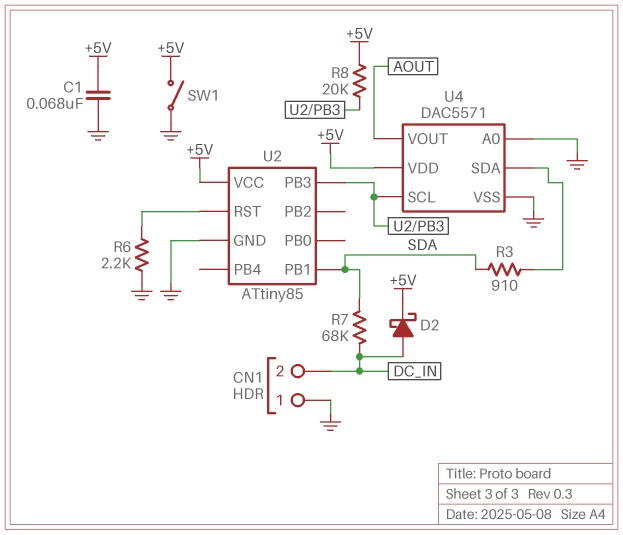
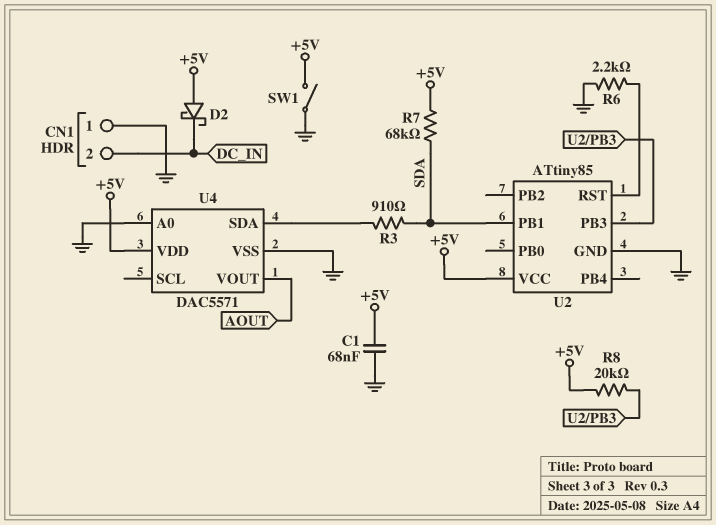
D2: schottky (A DC_IN, K +5V) -> schottky (A +5V, K DC_IN)
R7: 68k (DC_IN, SDA) -> 68k (+5V, SDA)
U4 pin SCL: U2/PB3 -> none

